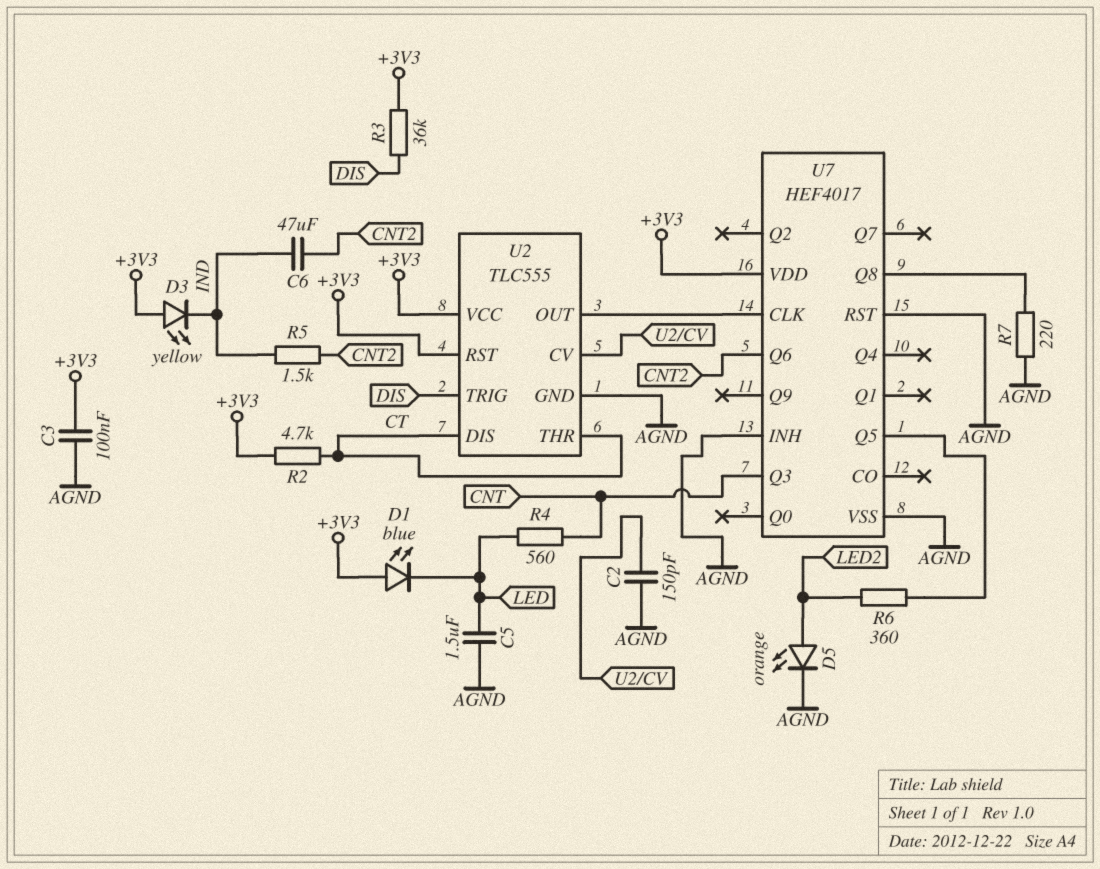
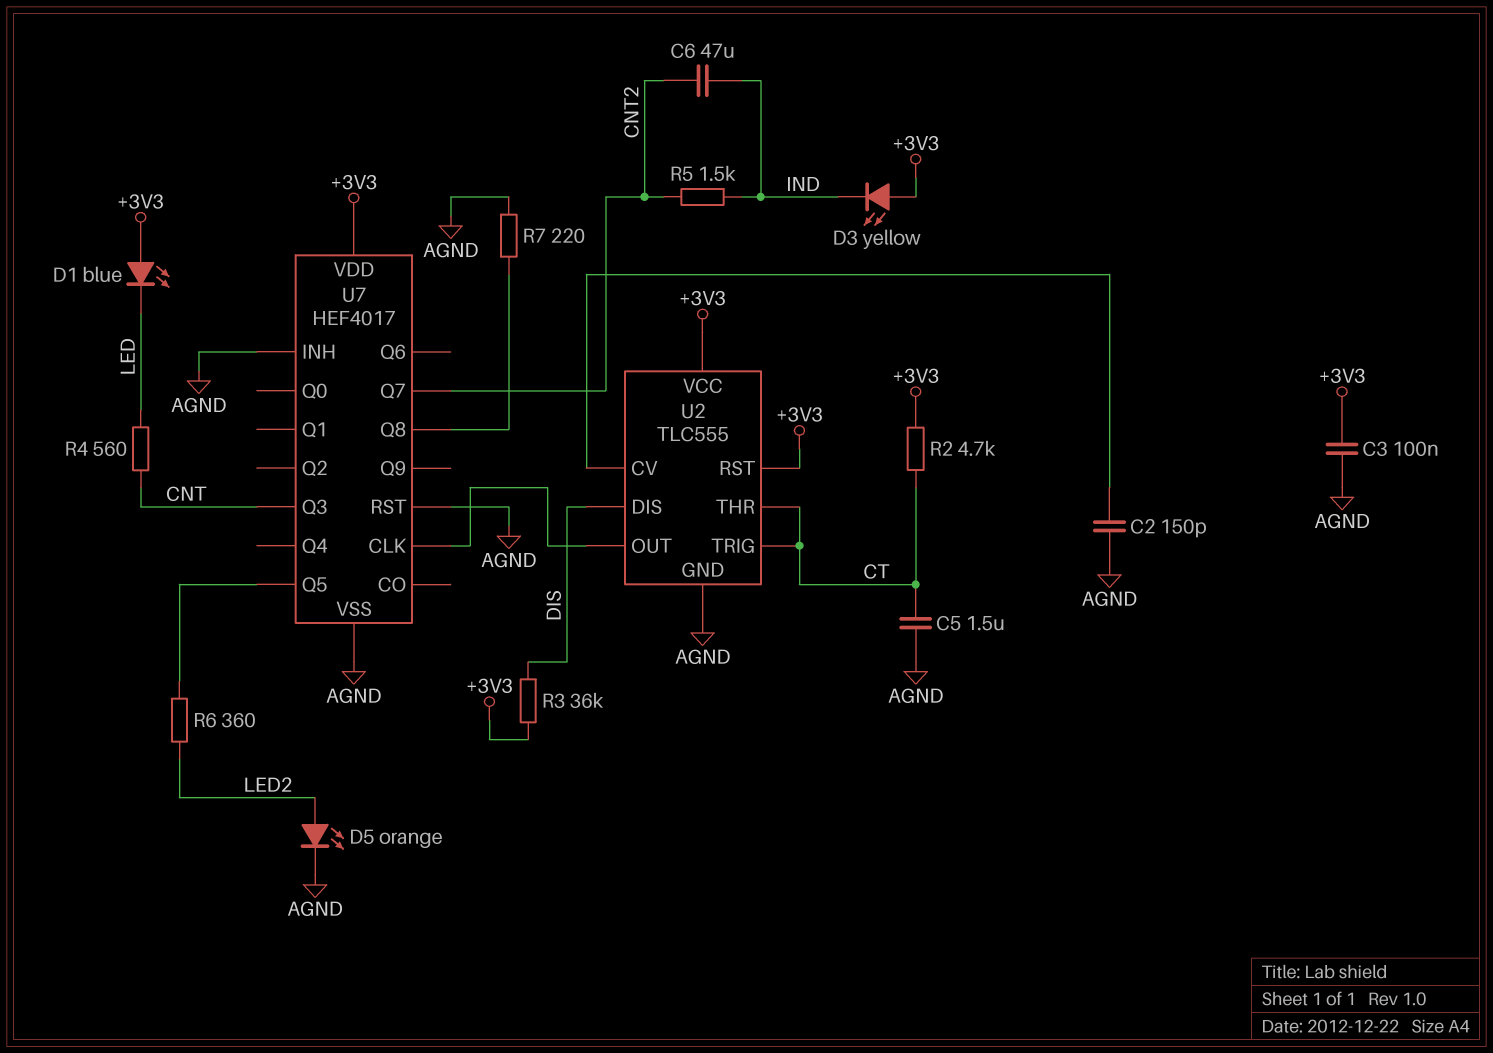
C5: 1.5uF (AGND, LED) -> 1.5uF (AGND, CT)
U2 pin DIS: CT -> DIS
U2 pin TRIG: DIS -> CT
U7 pin Q6: CNT2 -> none
U7 pin Q7: none -> CNT2

